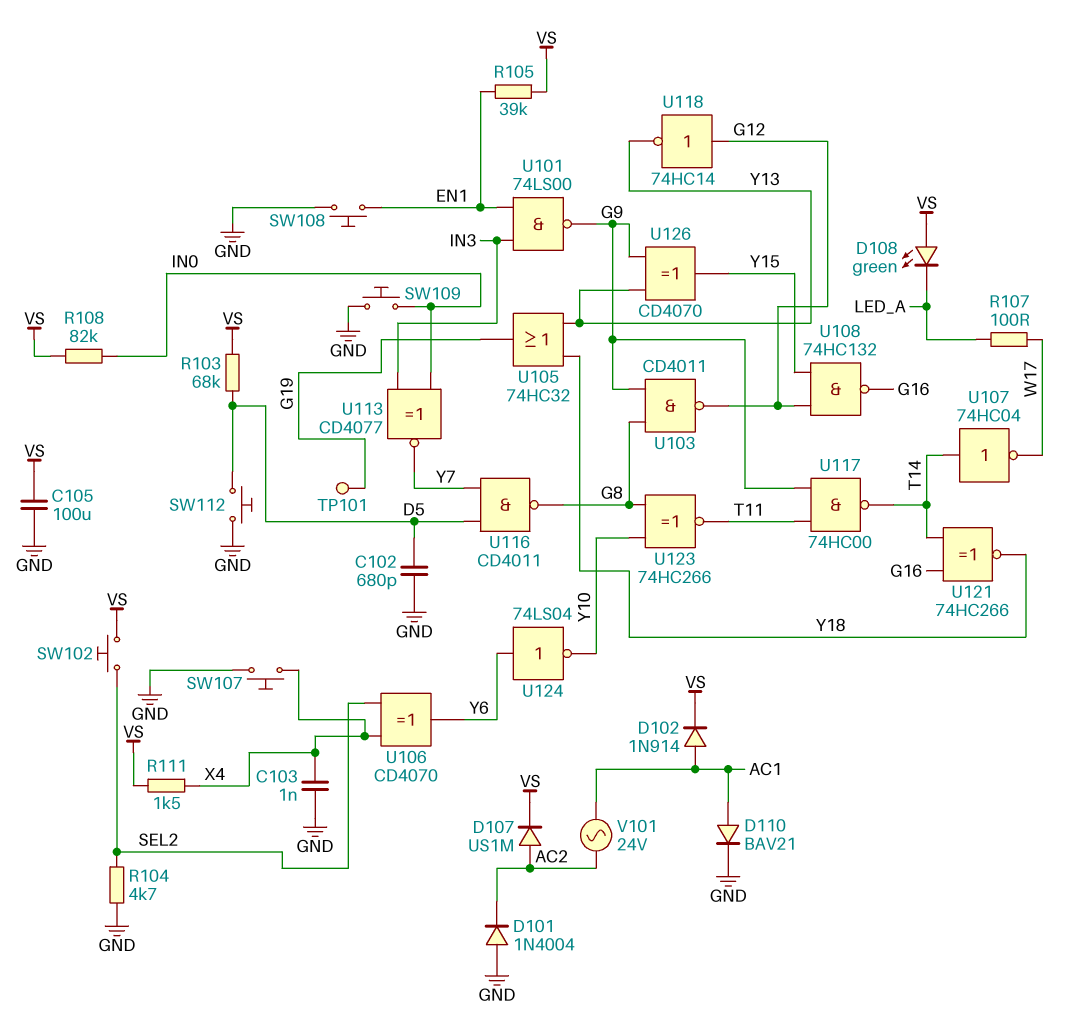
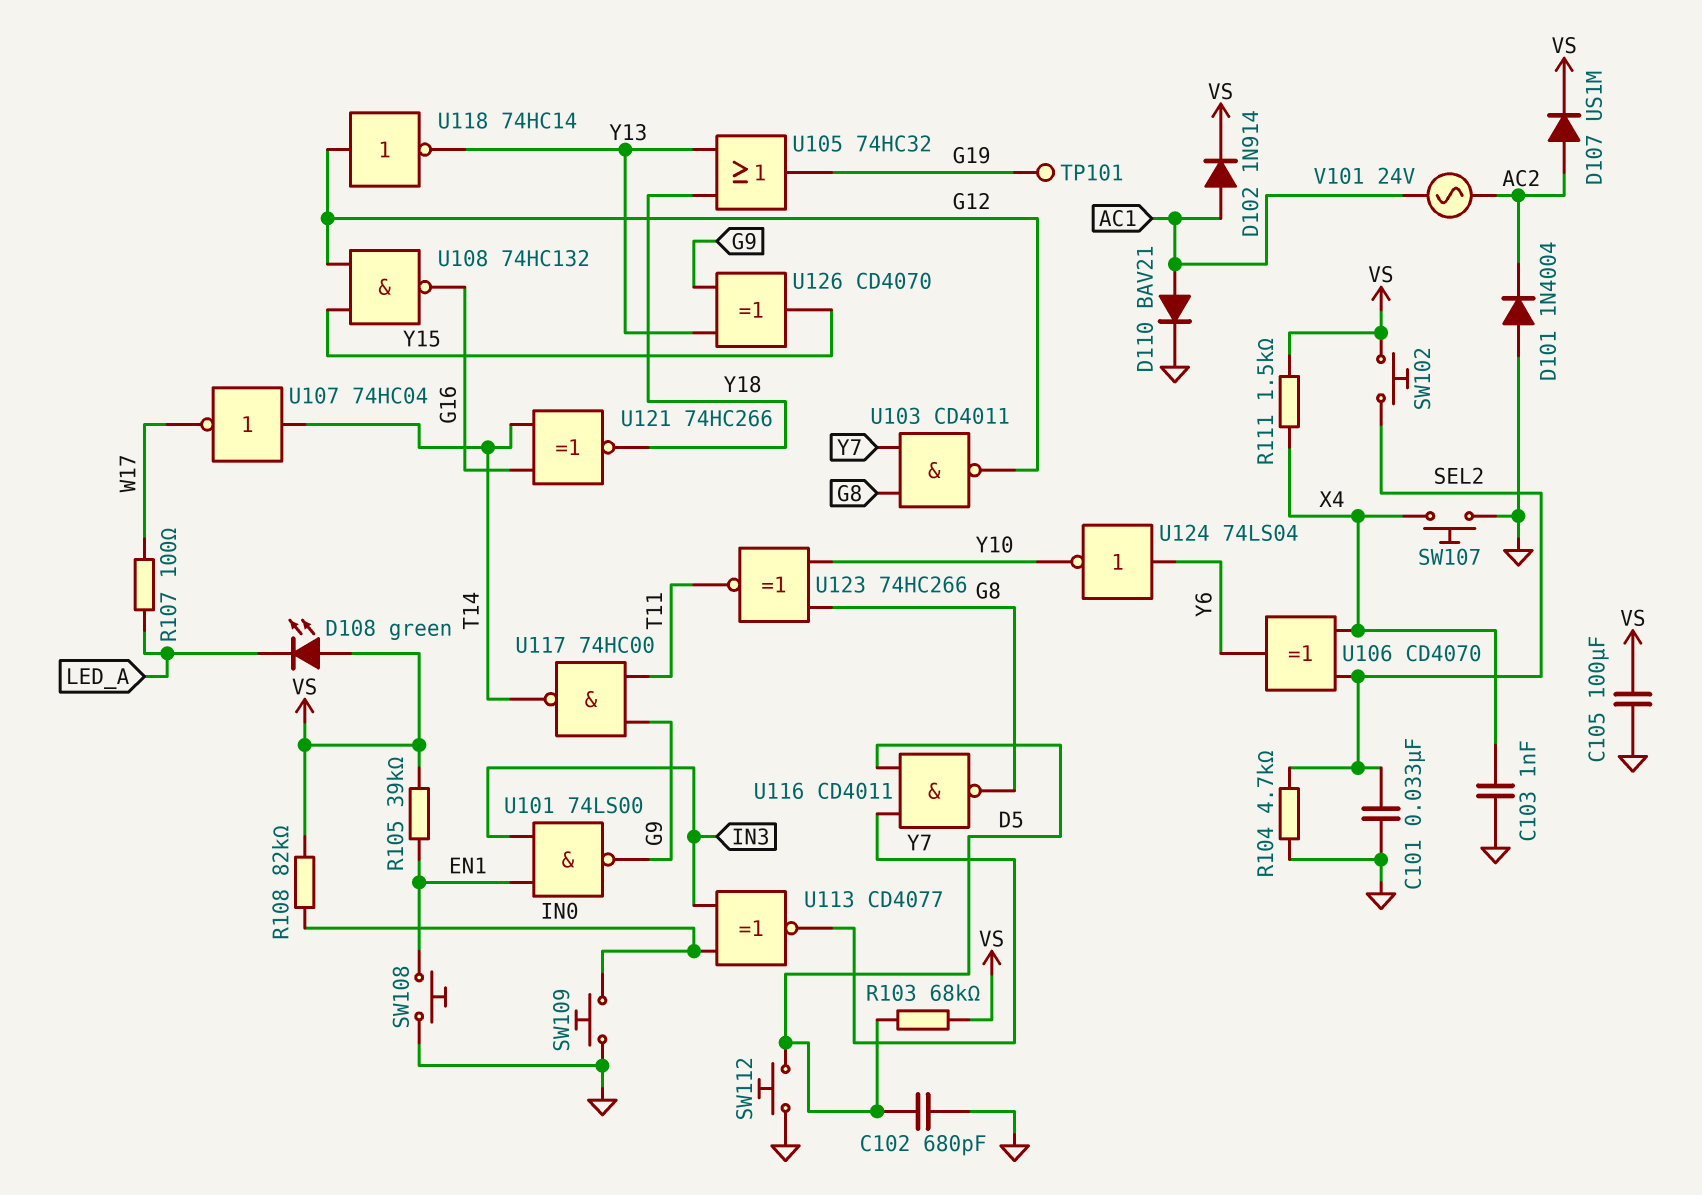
C101: none -> 33nF (GND, SEL2)
U103: NAND CD4011 (in G8, in G9, out G12) -> NAND CD4011 (in G8, in Y7, out G12)

